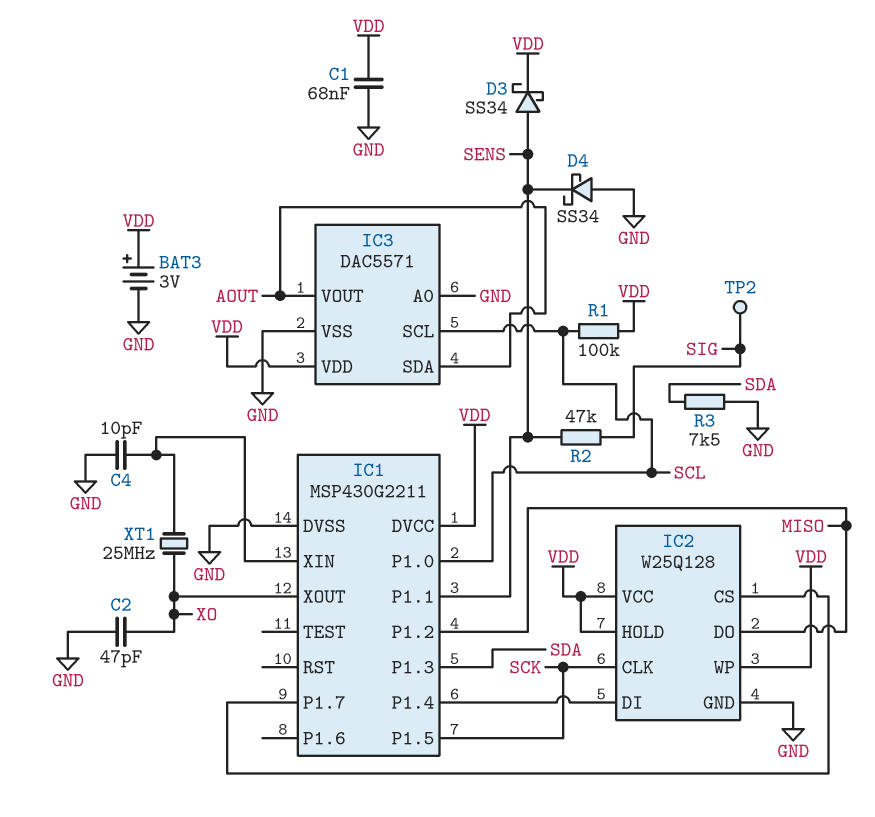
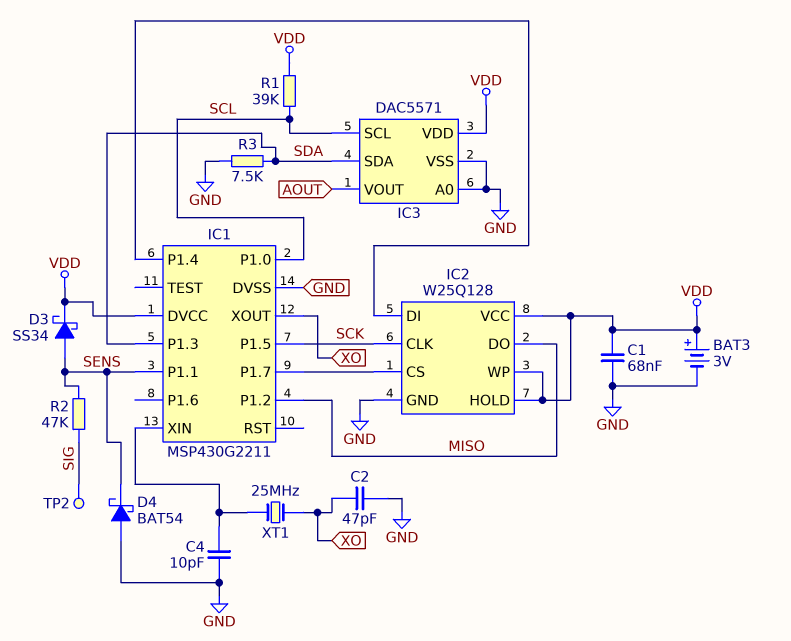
D4: schottky SS34 (A GND, K SENS) -> schottky BAT54 (A GND, K SENS)
IC3 pin SDA: AOUT -> SDA
R1: 100k (SCL, VDD) -> 39k (SCL, VDD)

